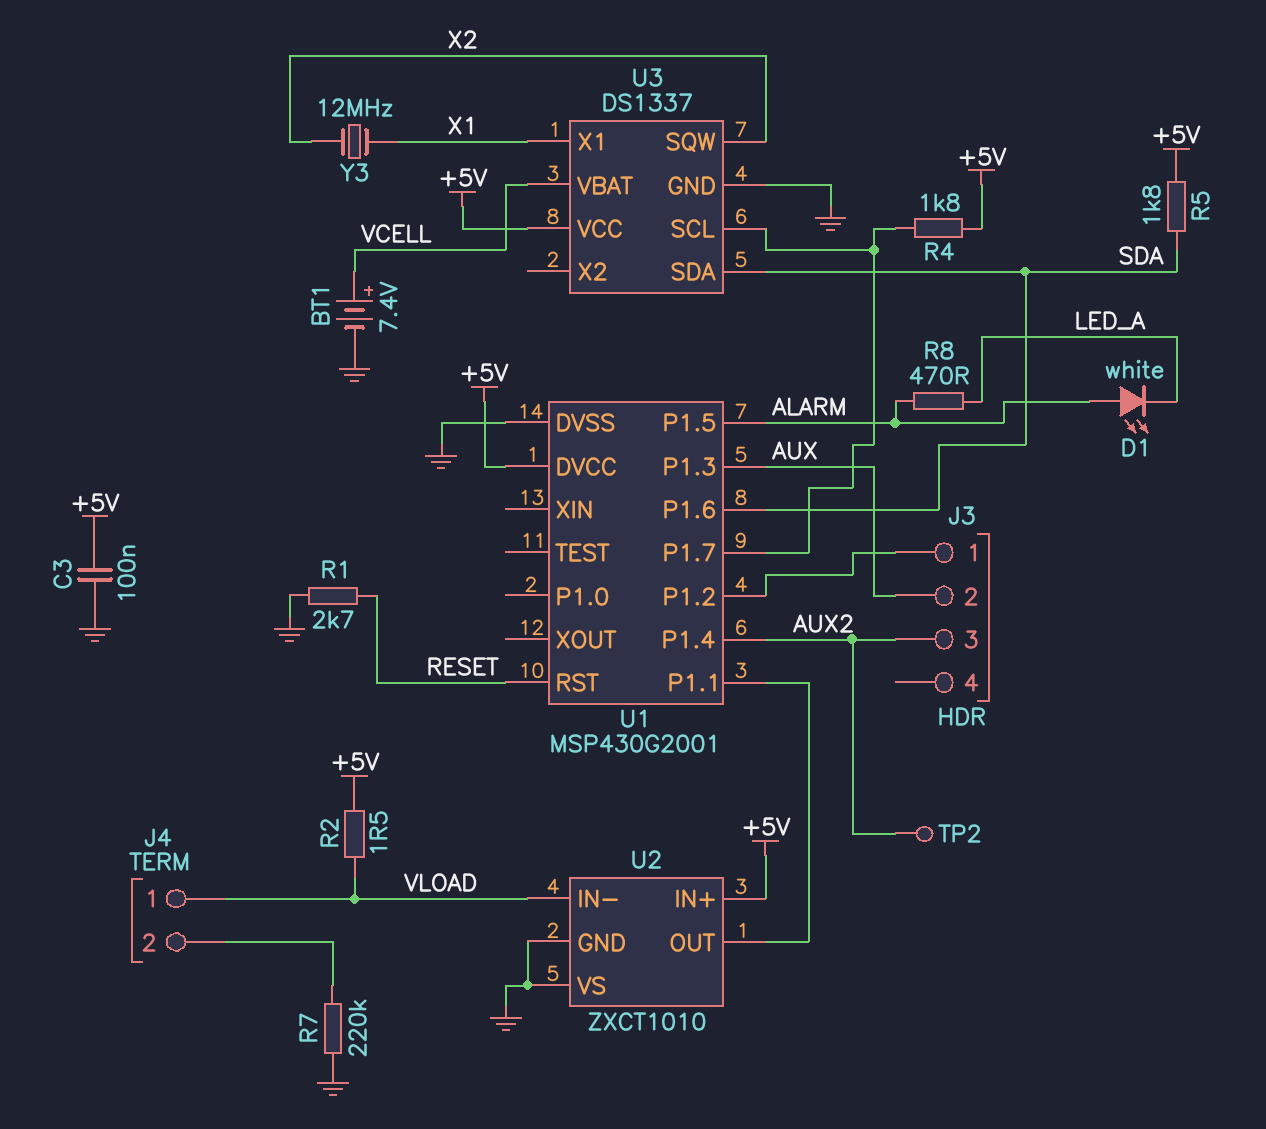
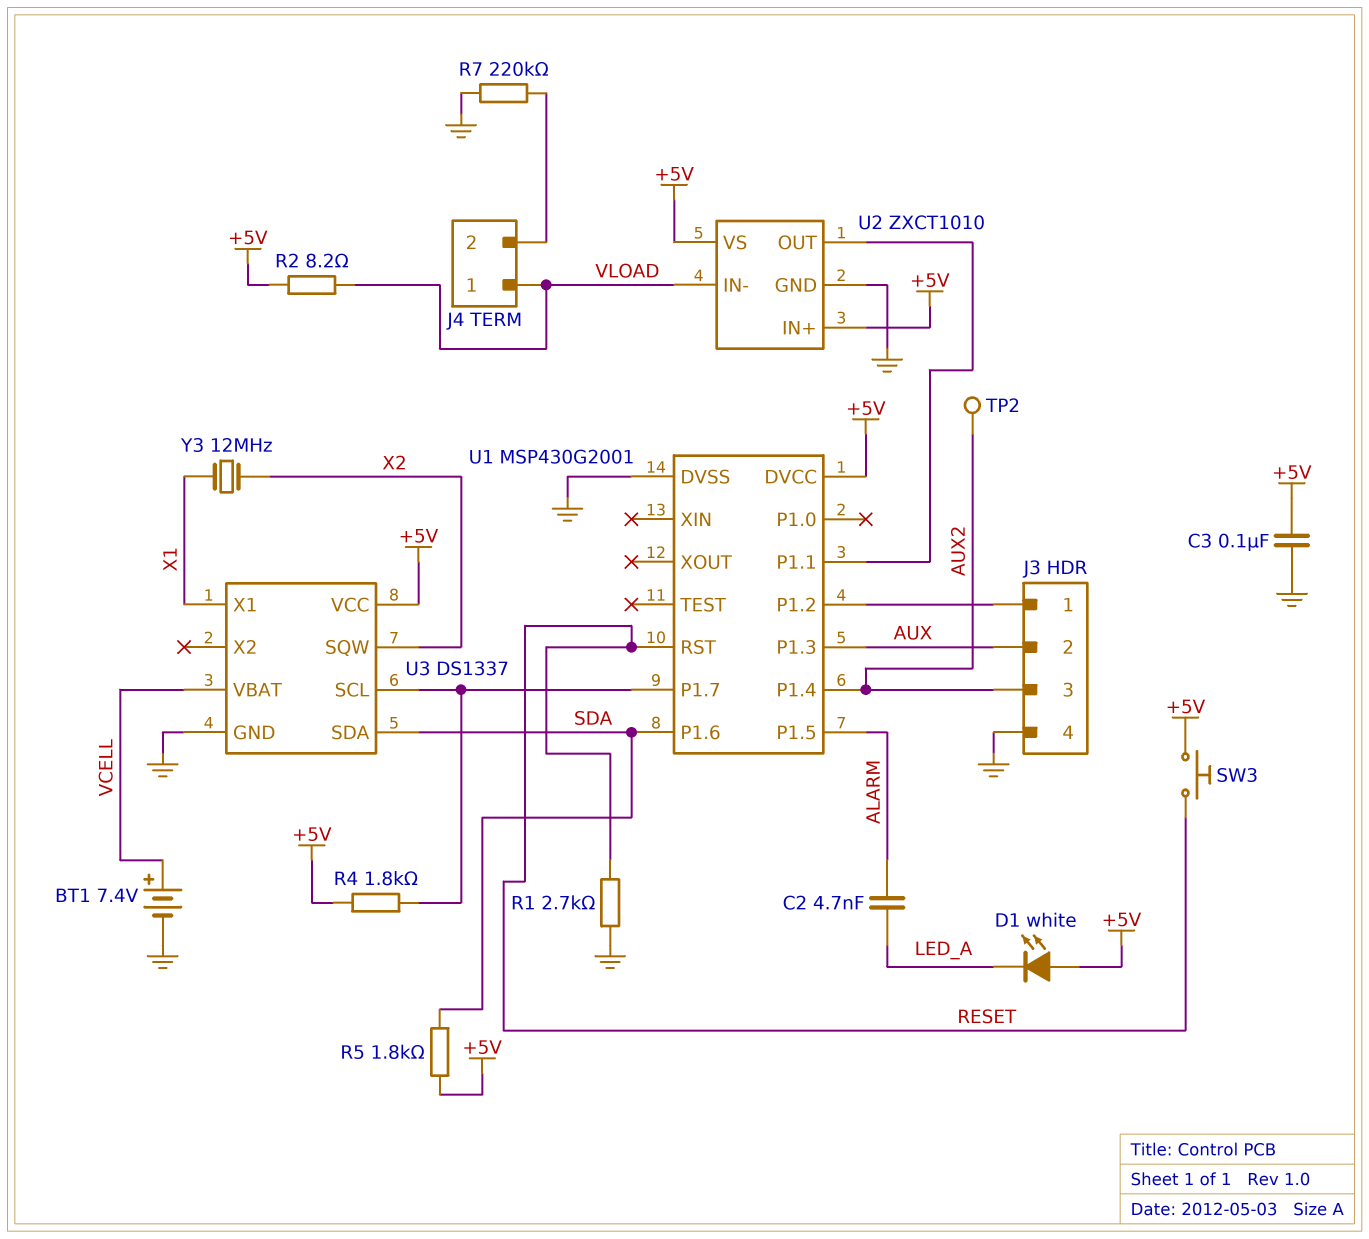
C2: none -> 4.7nF (ALARM, LED_A)
D1: LED white (A ALARM, K LED_A) -> LED white (A +5V, K LED_A)
J3 pin 4: none -> GND
R2: 1.5 (+5V, VLOAD) -> 8.2 (+5V, VLOAD)
R8: 470 (ALARM, LED_A) -> none
SW3: none -> button (+5V, RESET)
U2 pin VS: GND -> +5V

